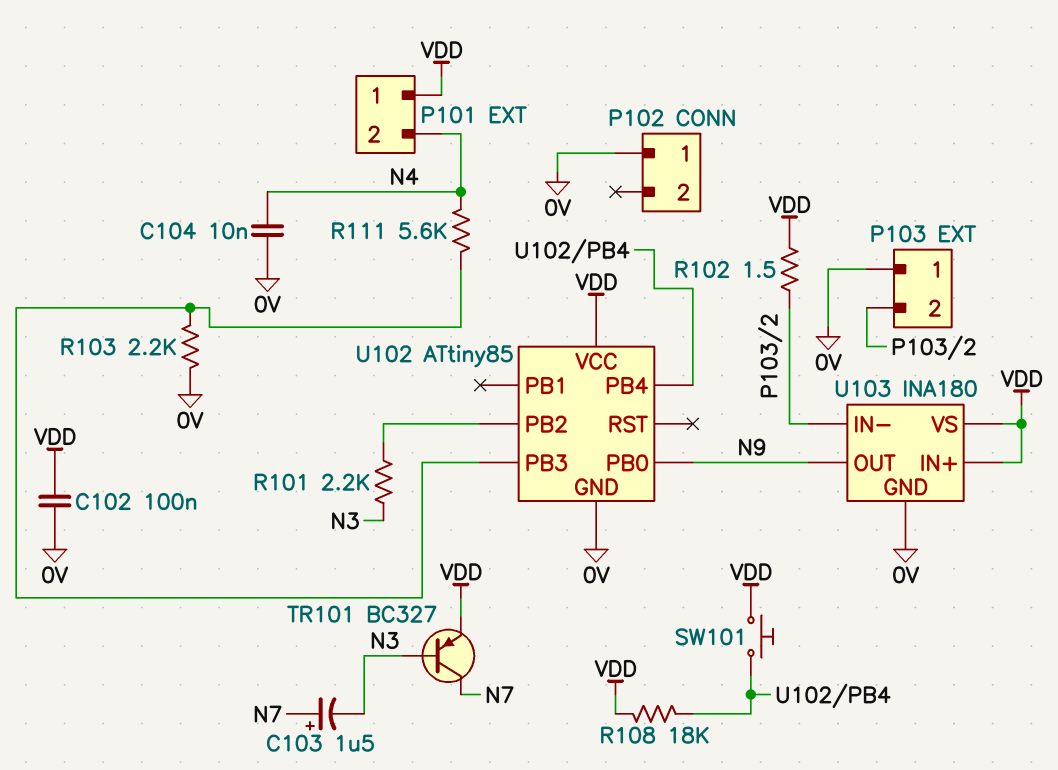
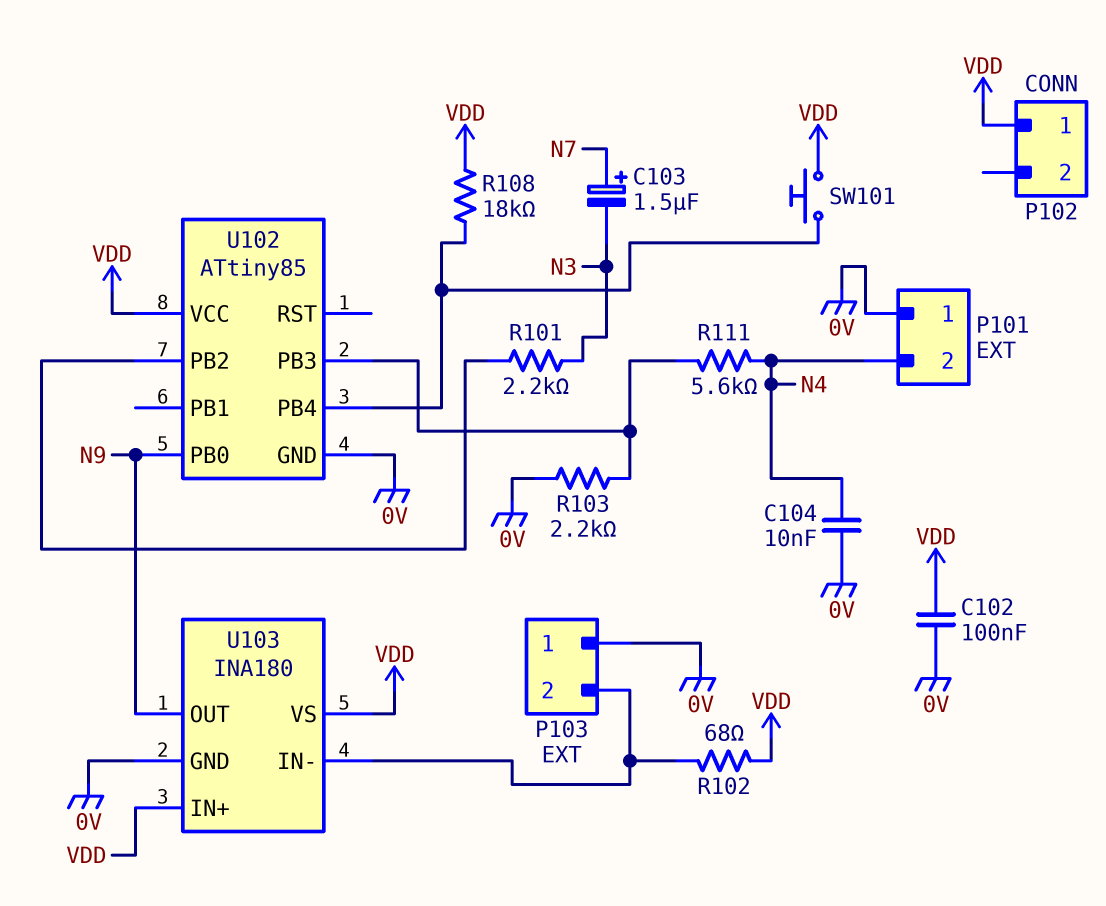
P101 pin 1: VDD -> 0V
P102 pin 1: 0V -> VDD
R102: 1.5 (P103/2, VDD) -> 68 (P103/2, VDD)
TR101: PNP BC327 (B N3, C N7, E VDD) -> none

